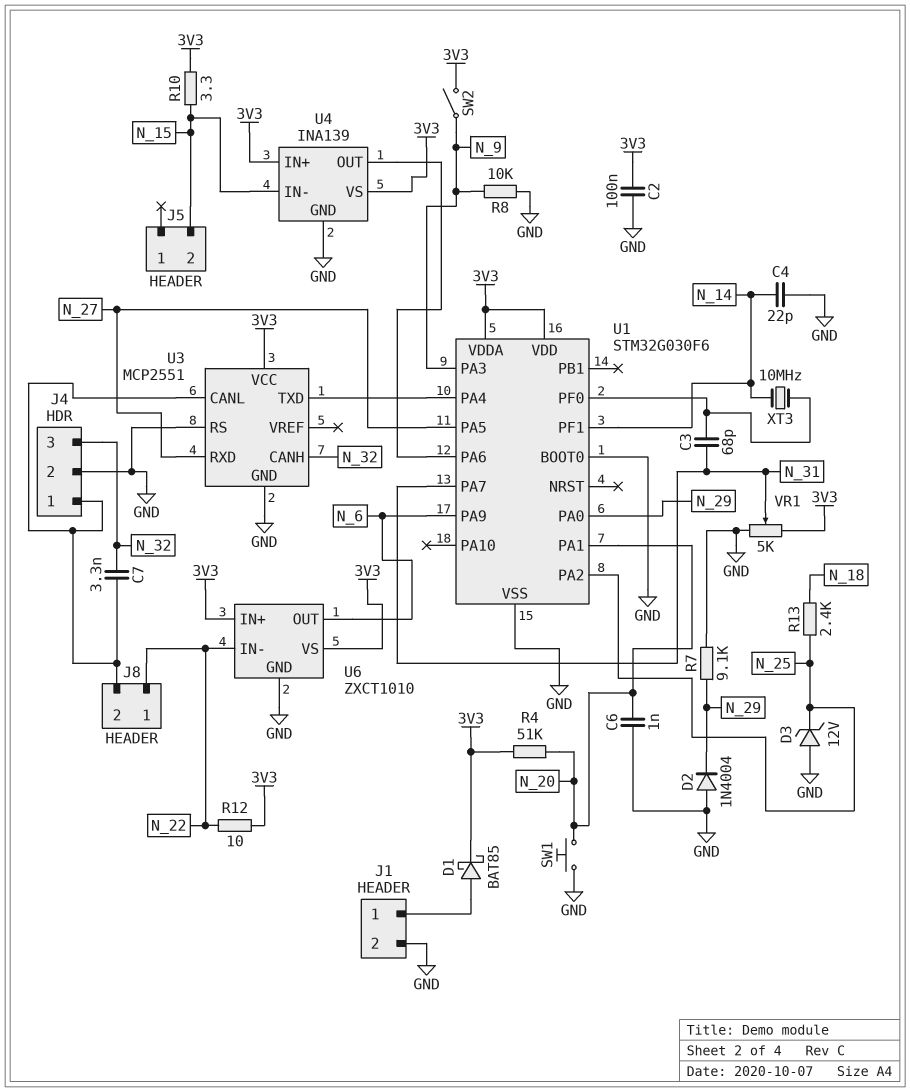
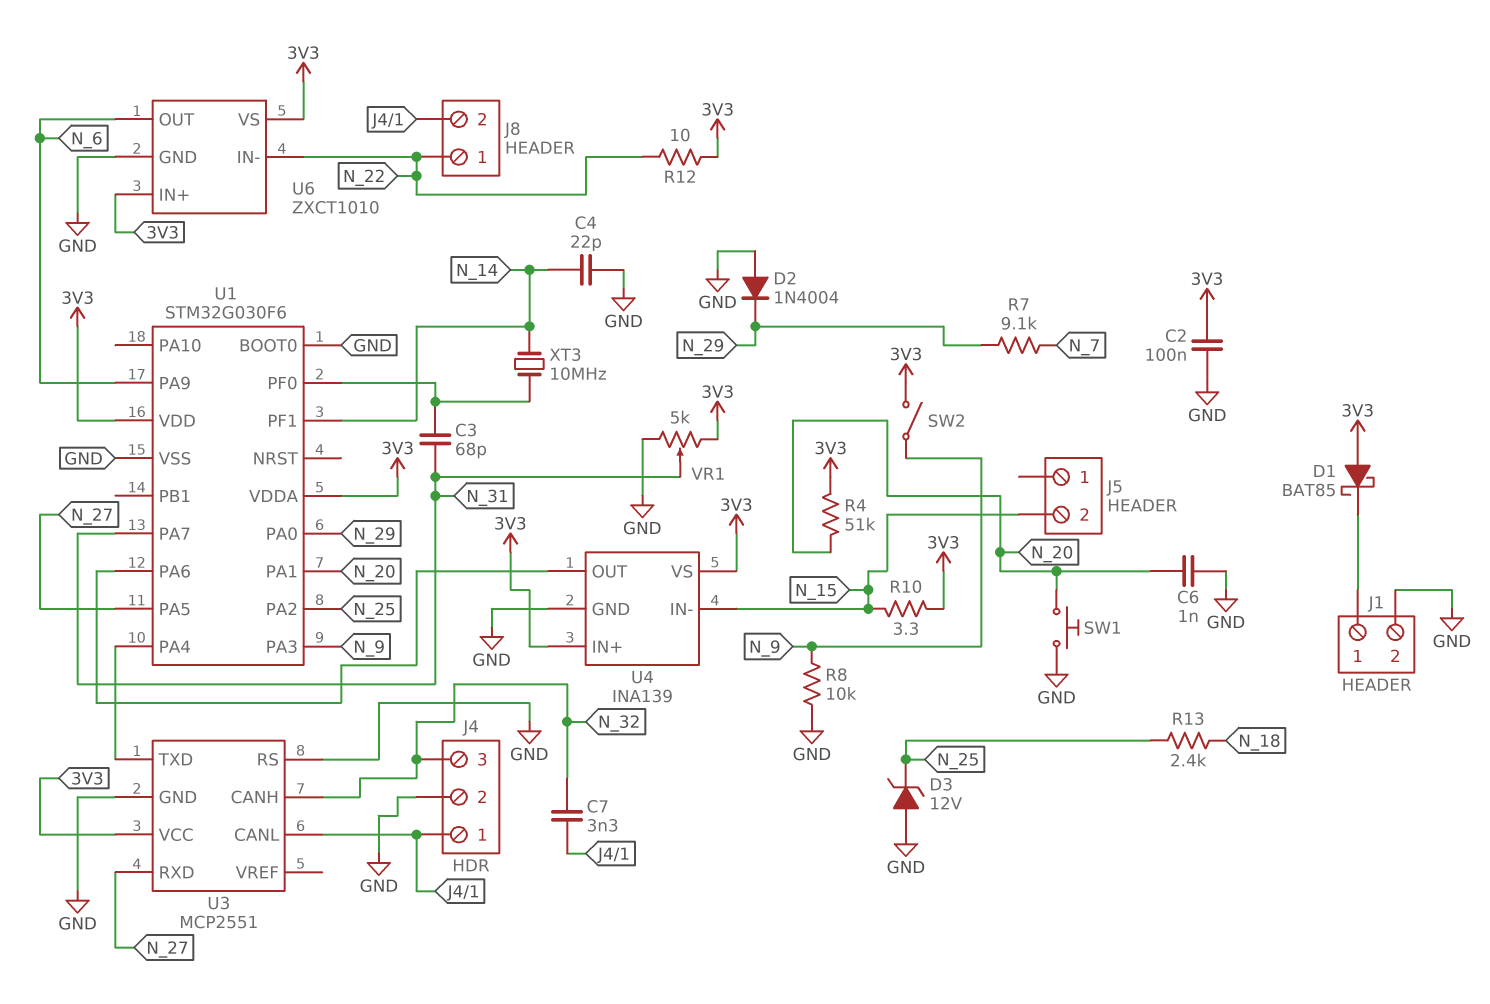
D1: schottky BAT85 (A J1/1, K 3V3) -> schottky BAT85 (A 3V3, K J1/1)
R7: 9.1k (GND, N_29) -> 9.1k (N_7, N_29)

